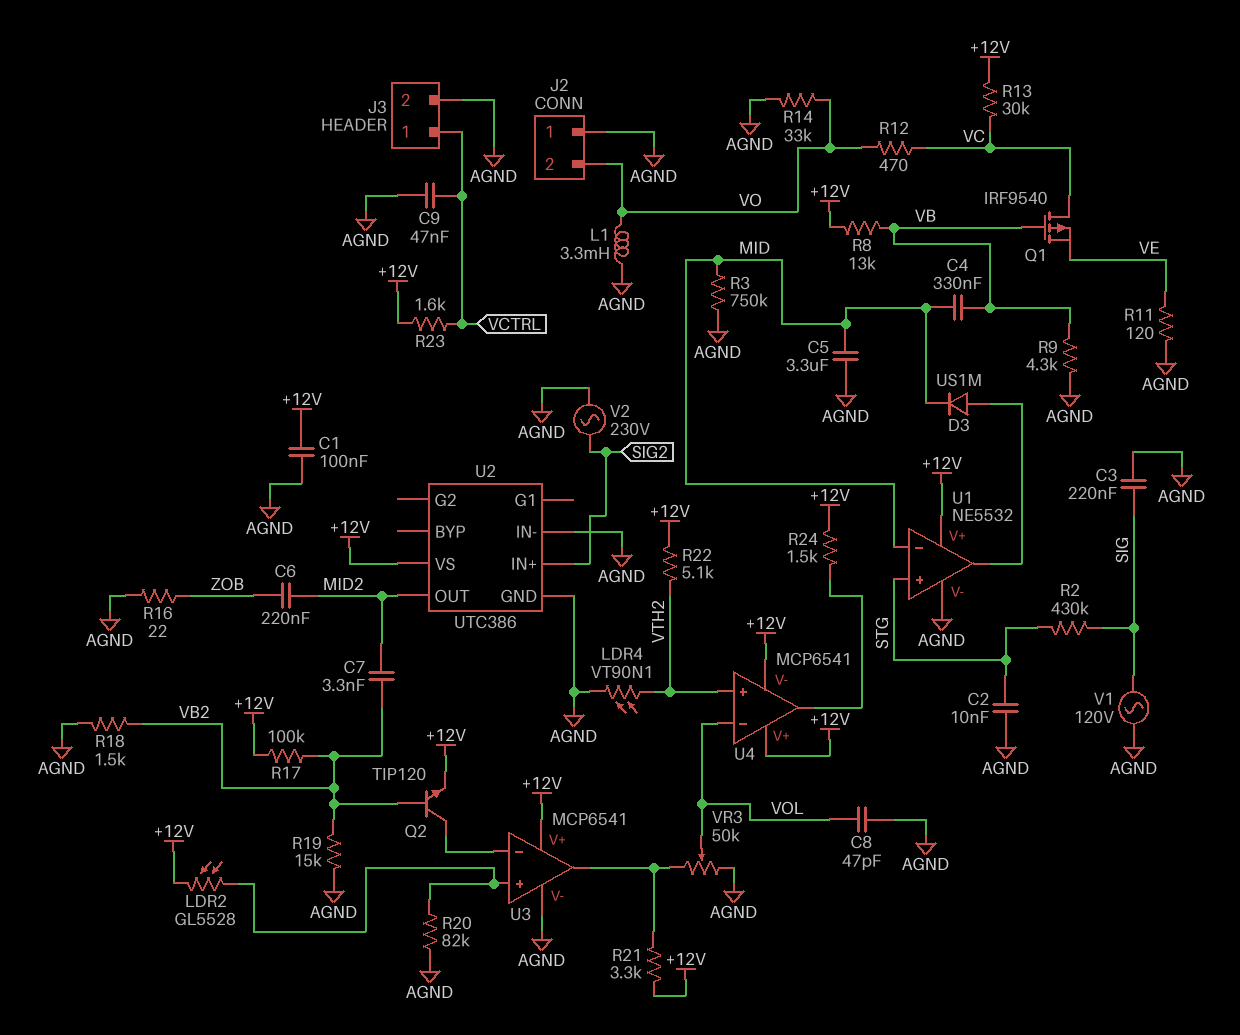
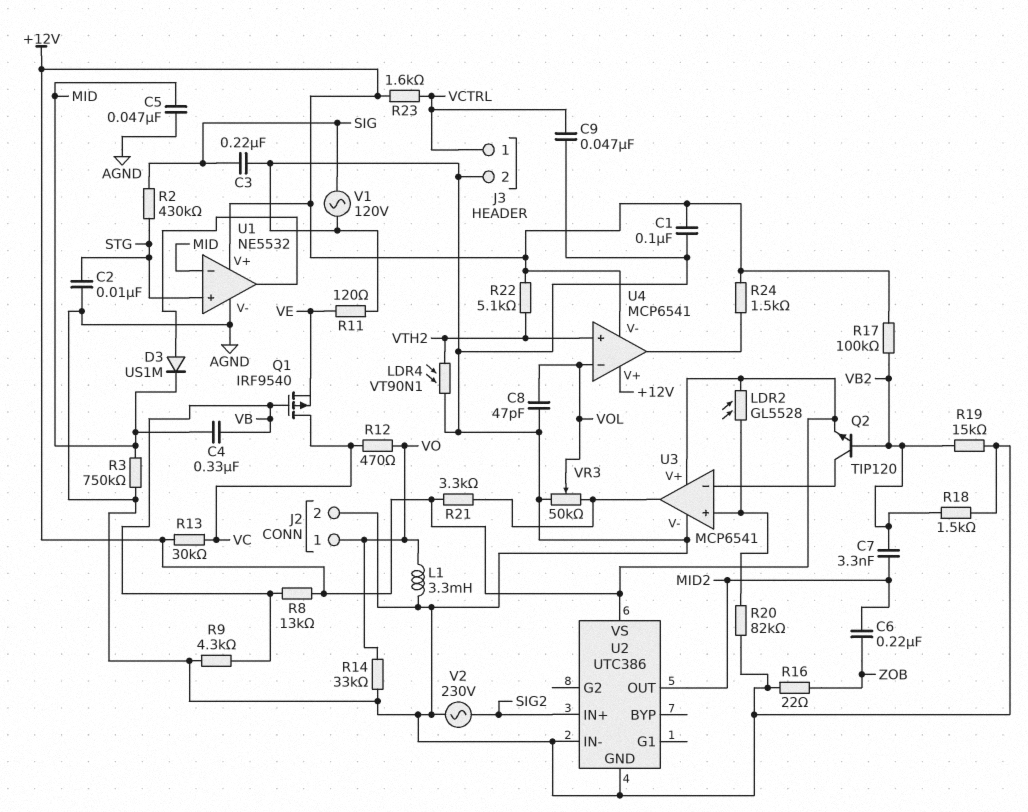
C5: 3.3uF (AGND, MID) -> 47nF (AGND, MID)
J2 pin 1: AGND -> VO
J2 pin 2: VO -> AGND

